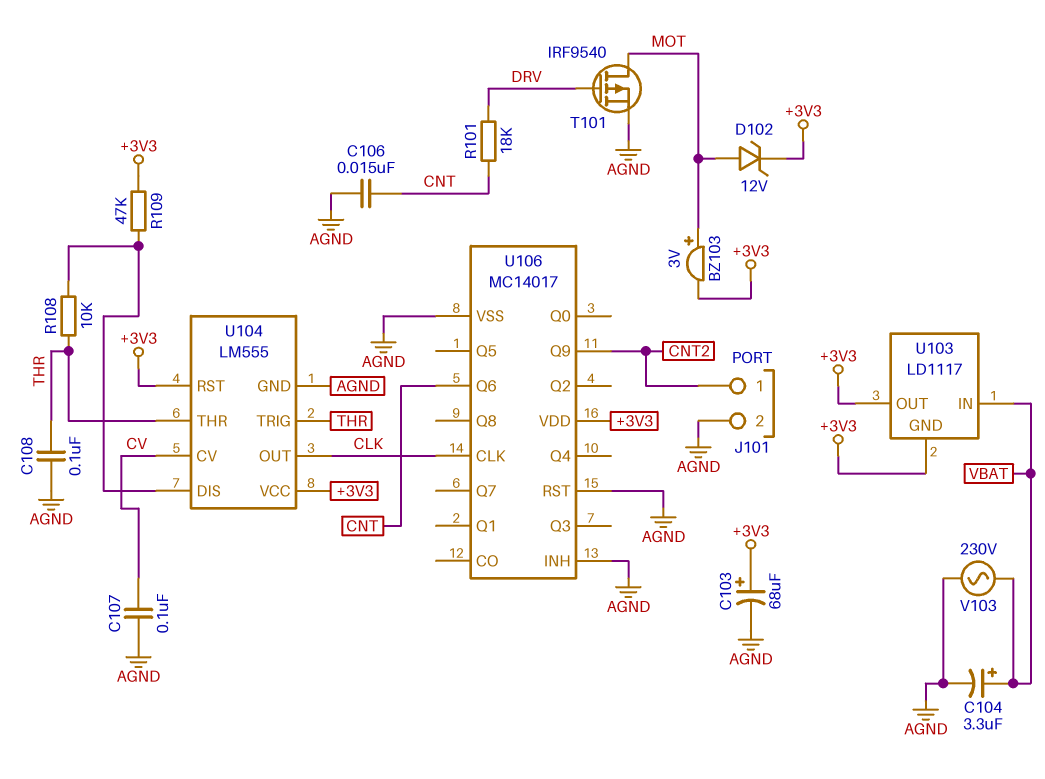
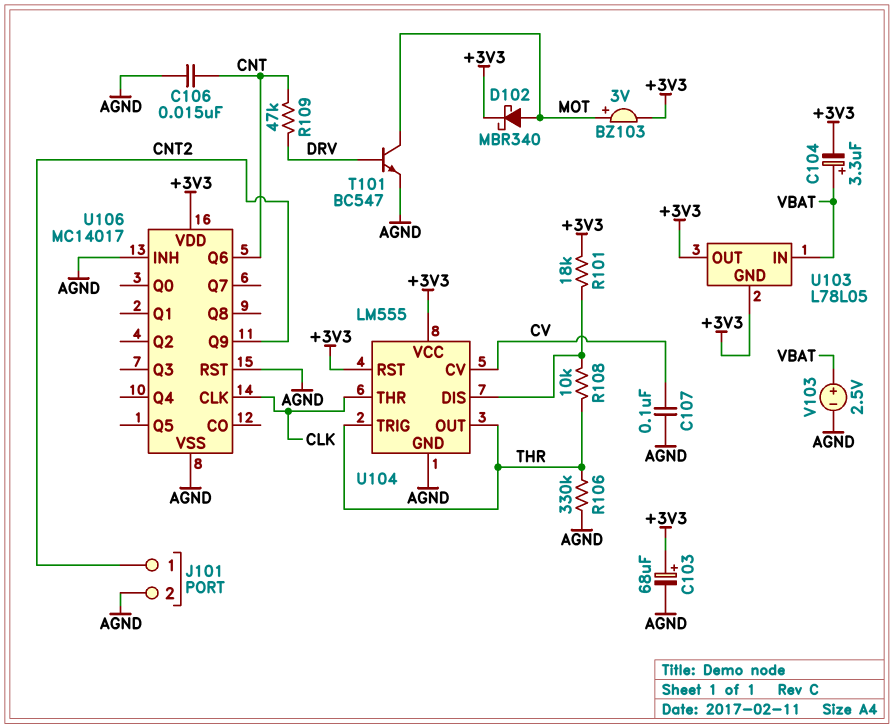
C104: 3.3uF (plus VBAT, minus AGND) -> 3.3uF (plus VBAT, minus +3V3)
C108: 100nF (AGND, THR) -> none
D102: zener 12V (A MOT, K +3V3) -> schottky MBR340 (A MOT, K +3V3)
R101: 18k (CNT, DRV) -> 18k (+3V3, U104/DIS)
R106: none -> 330k (AGND, THR)
R109: 47k (+3V3, U104/DIS) -> 47k (CNT, DRV)
T101: PMOS IRF9540 (G DRV, D MOT, S AGND) -> NPN BC547 (B DRV, C MOT, E AGND)
U103: LD1117 -> L78L05
U104 pin OUT: CLK -> THR
U104 pin THR: THR -> CLK
V103: AC 230V (AGND, VBAT) -> 2.5V (plus VBAT, minus AGND)

